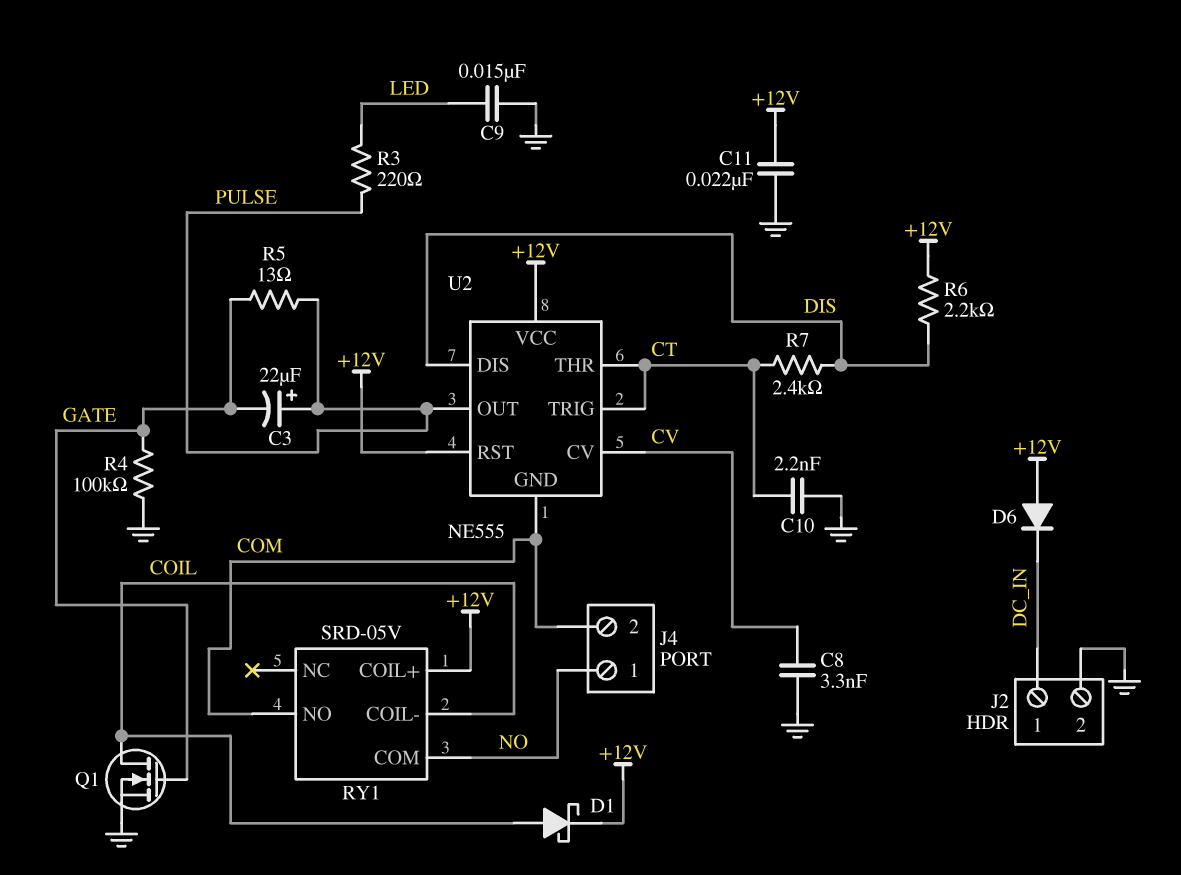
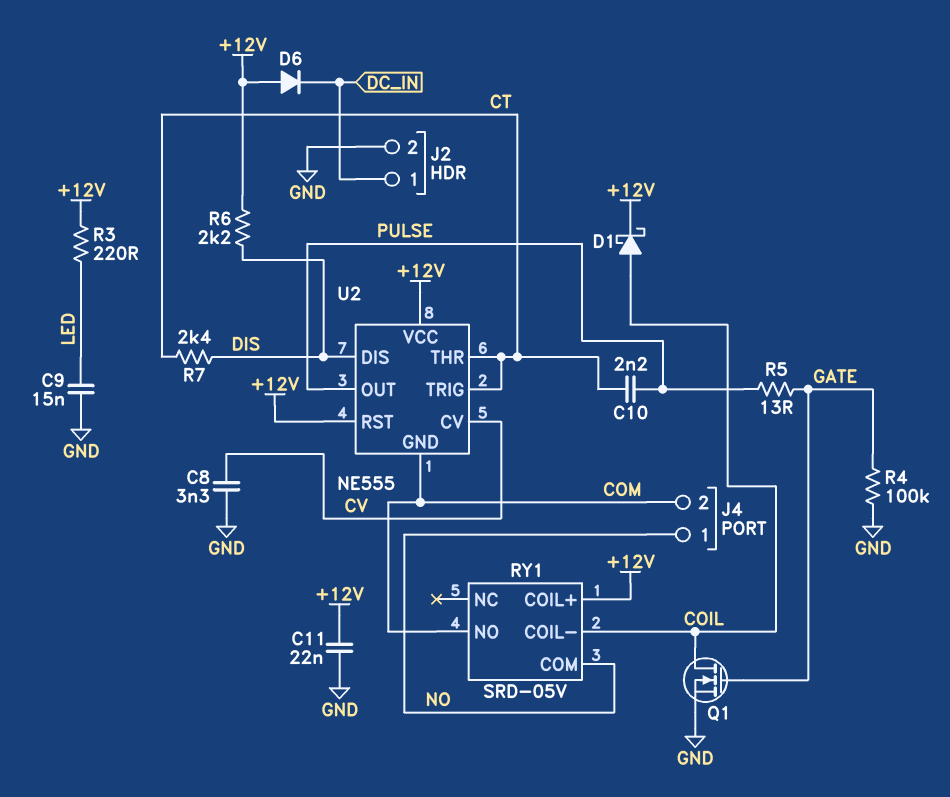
C3: 22uF (plus PULSE, minus GATE) -> none
C10: 2.2nF (CT, GND) -> 2.2nF (CT, PULSE)
R3: 220 (LED, PULSE) -> 220 (+12V, LED)

